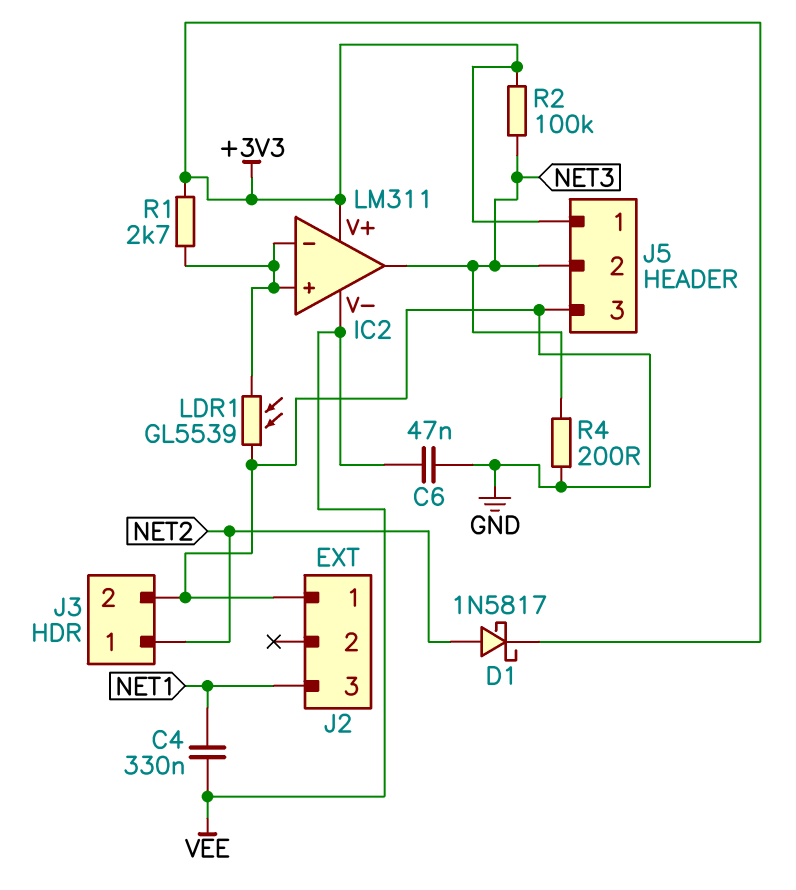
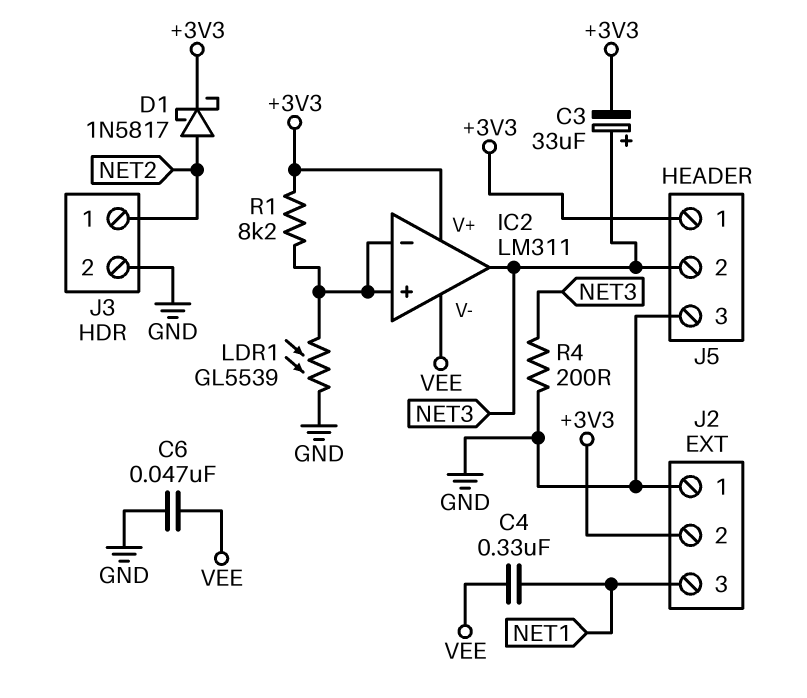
C3: none -> 33uF (plus NET3, minus +3V3)
J2 pin 2: none -> +3V3
R1: 2.7k (+3V3, IC2/in+) -> 8.2k (+3V3, IC2/in+)
R2: 100k (+3V3, NET3) -> none

